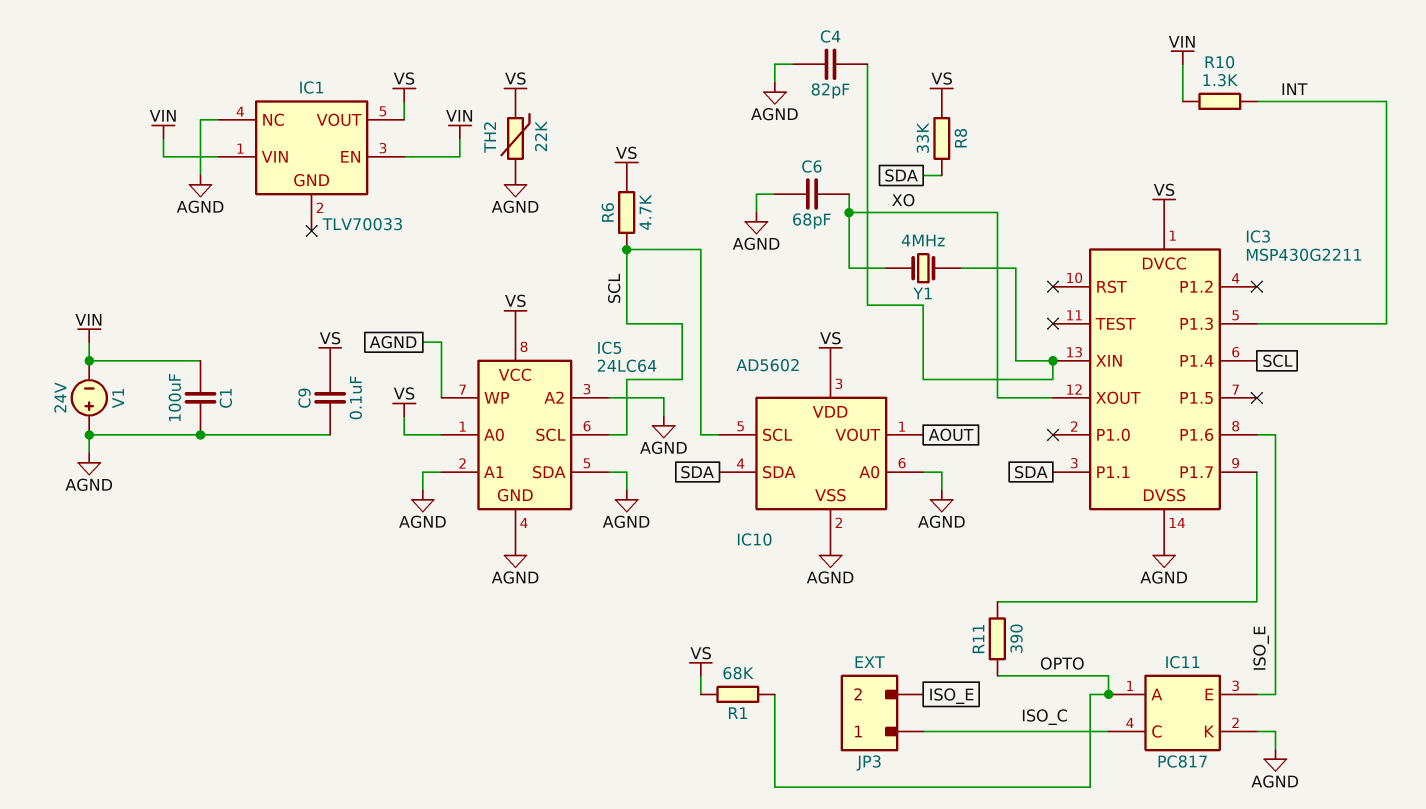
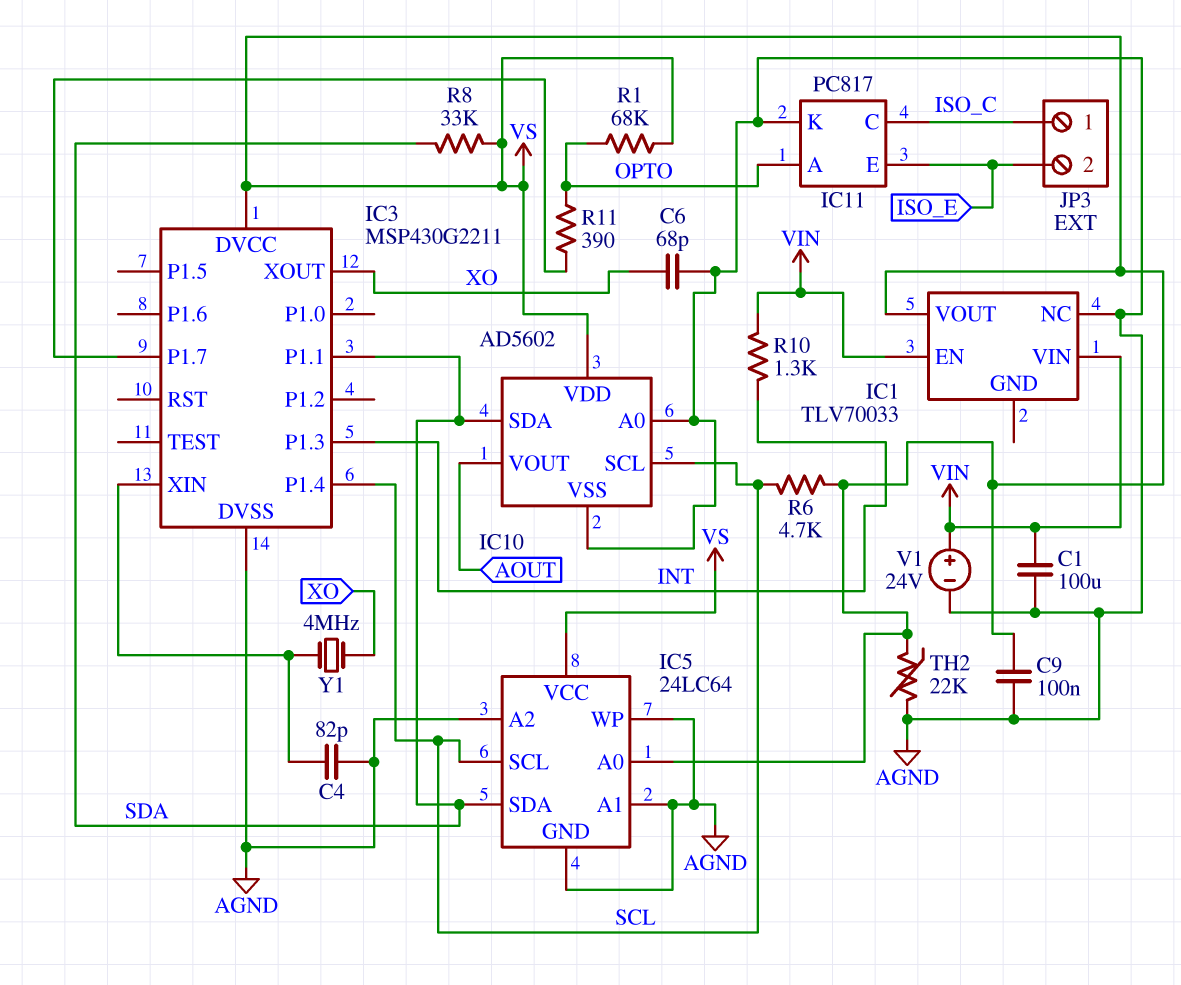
IC3 pin P1.6: ISO_E -> none
IC5 pin SDA: AGND -> SDA
V1: 24V (plus AGND, minus VIN) -> 24V (plus VIN, minus AGND)

